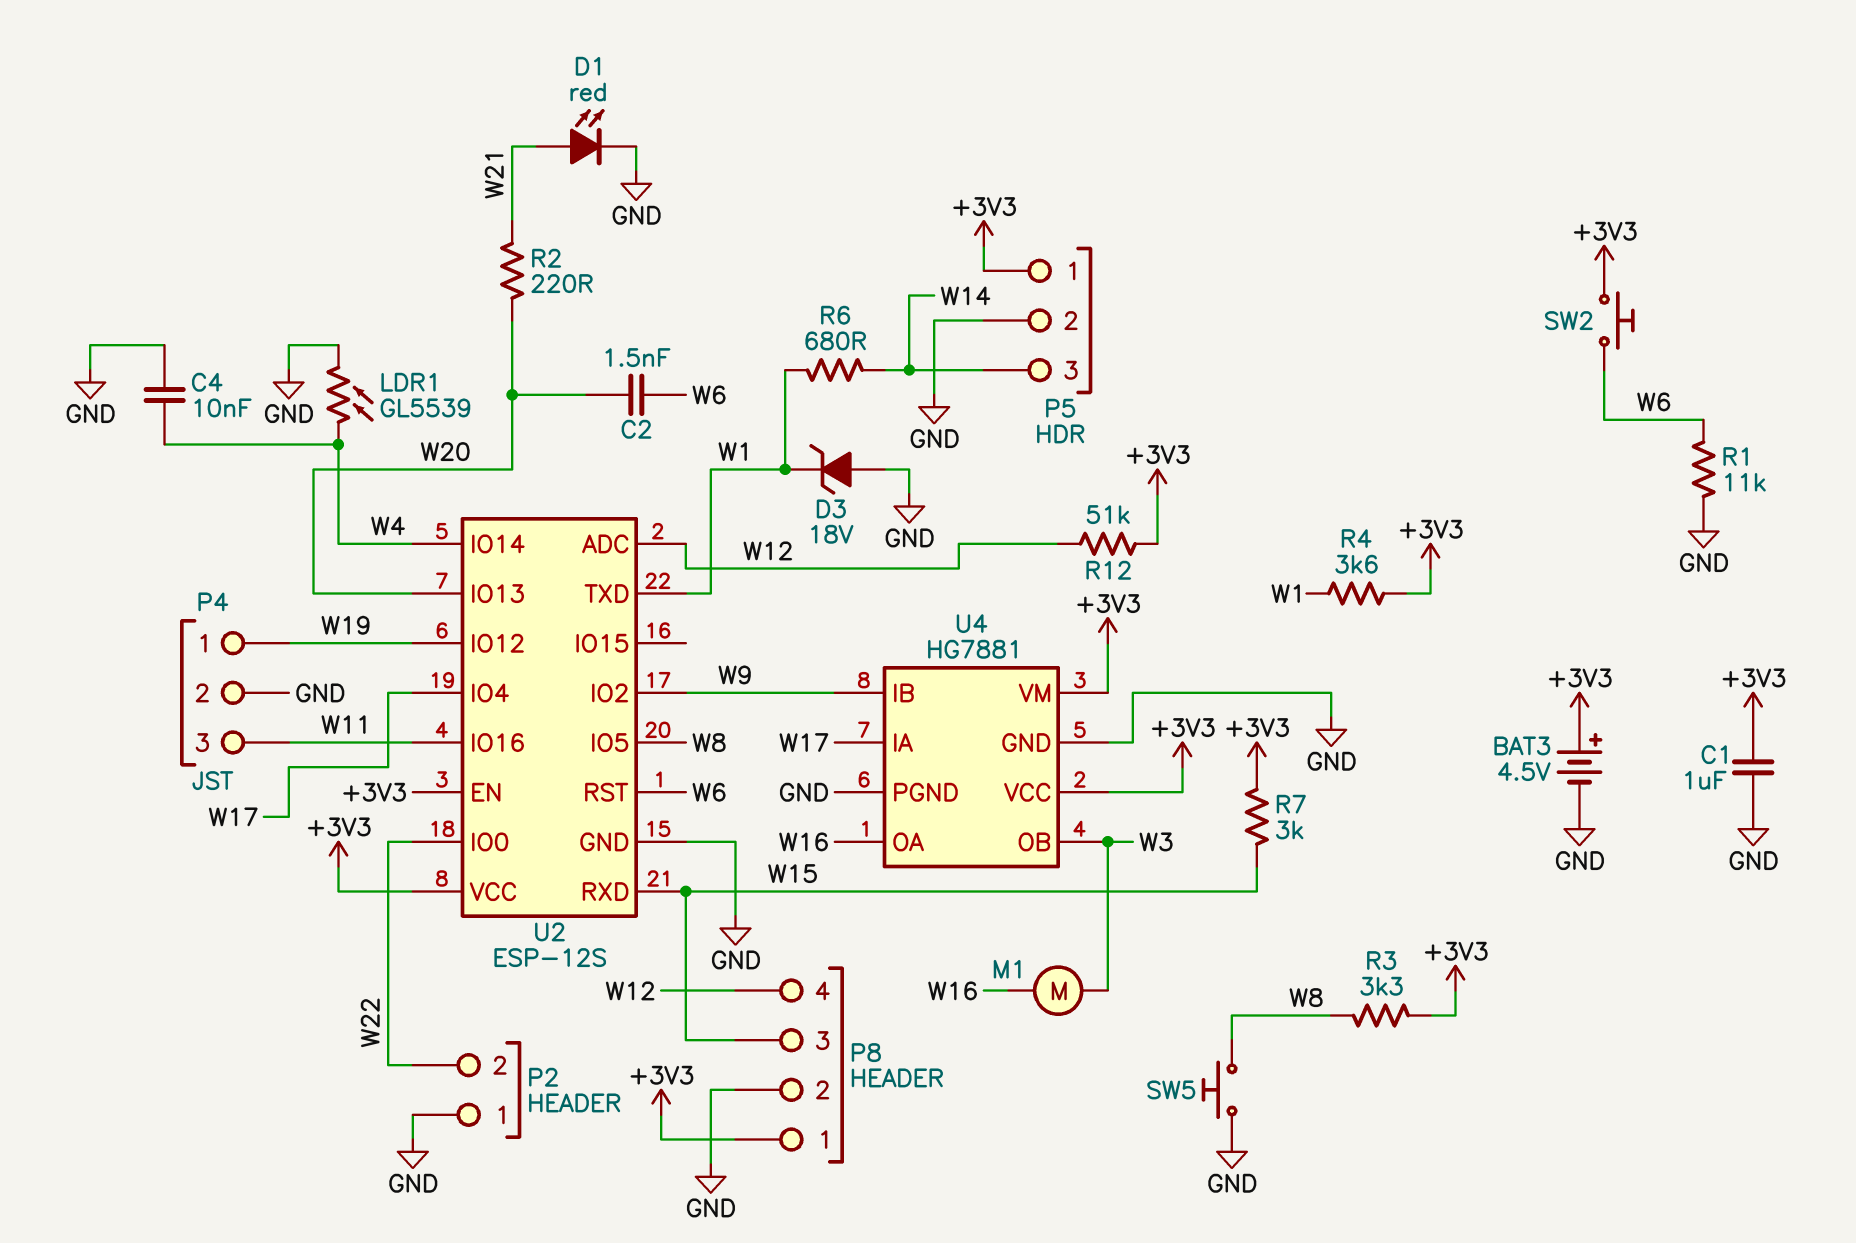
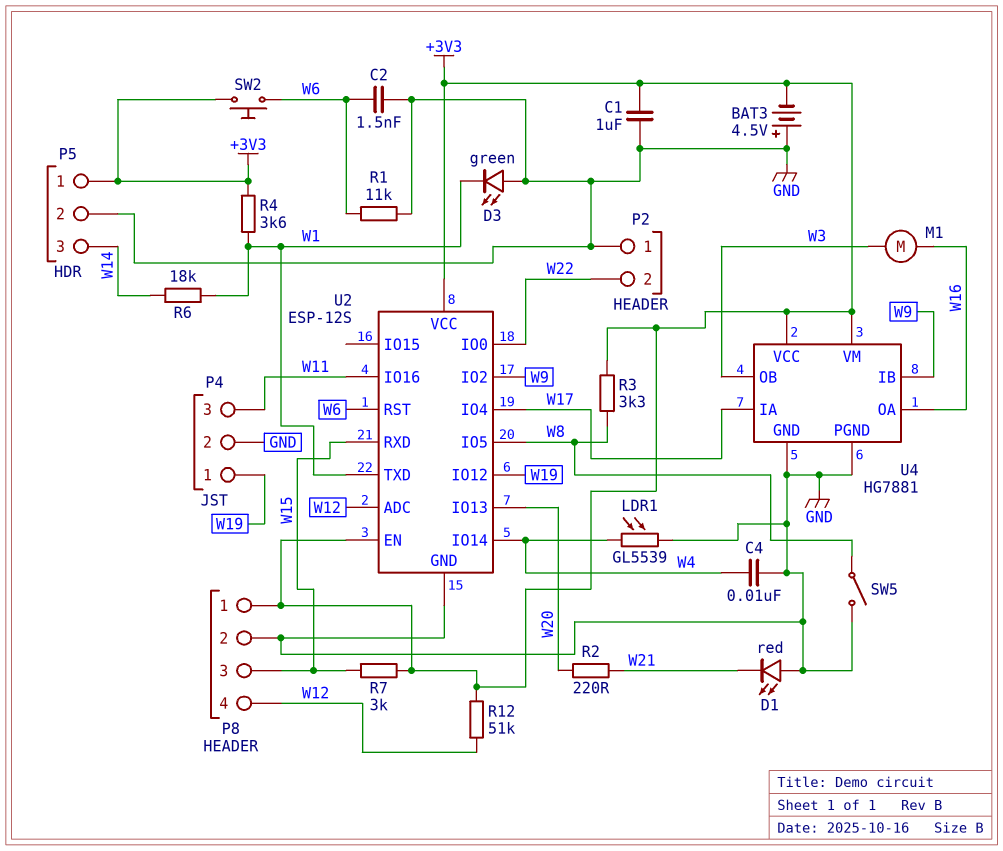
BAT3: 4.5V (plus +3V3, minus GND) -> 4.5V (plus GND, minus +3V3)
C2: 1.5nF (W6, W20) -> 1.5nF (GND, W6)
D1: LED red (A W21, K GND) -> LED red (A GND, K W21)
D3: zener 18V (A GND, K W1) -> LED green (A GND, K W1)
R6: 680 (W1, W14) -> 18k (W1, W14)
SW5: button (GND, W8) -> switch (GND, W8)

